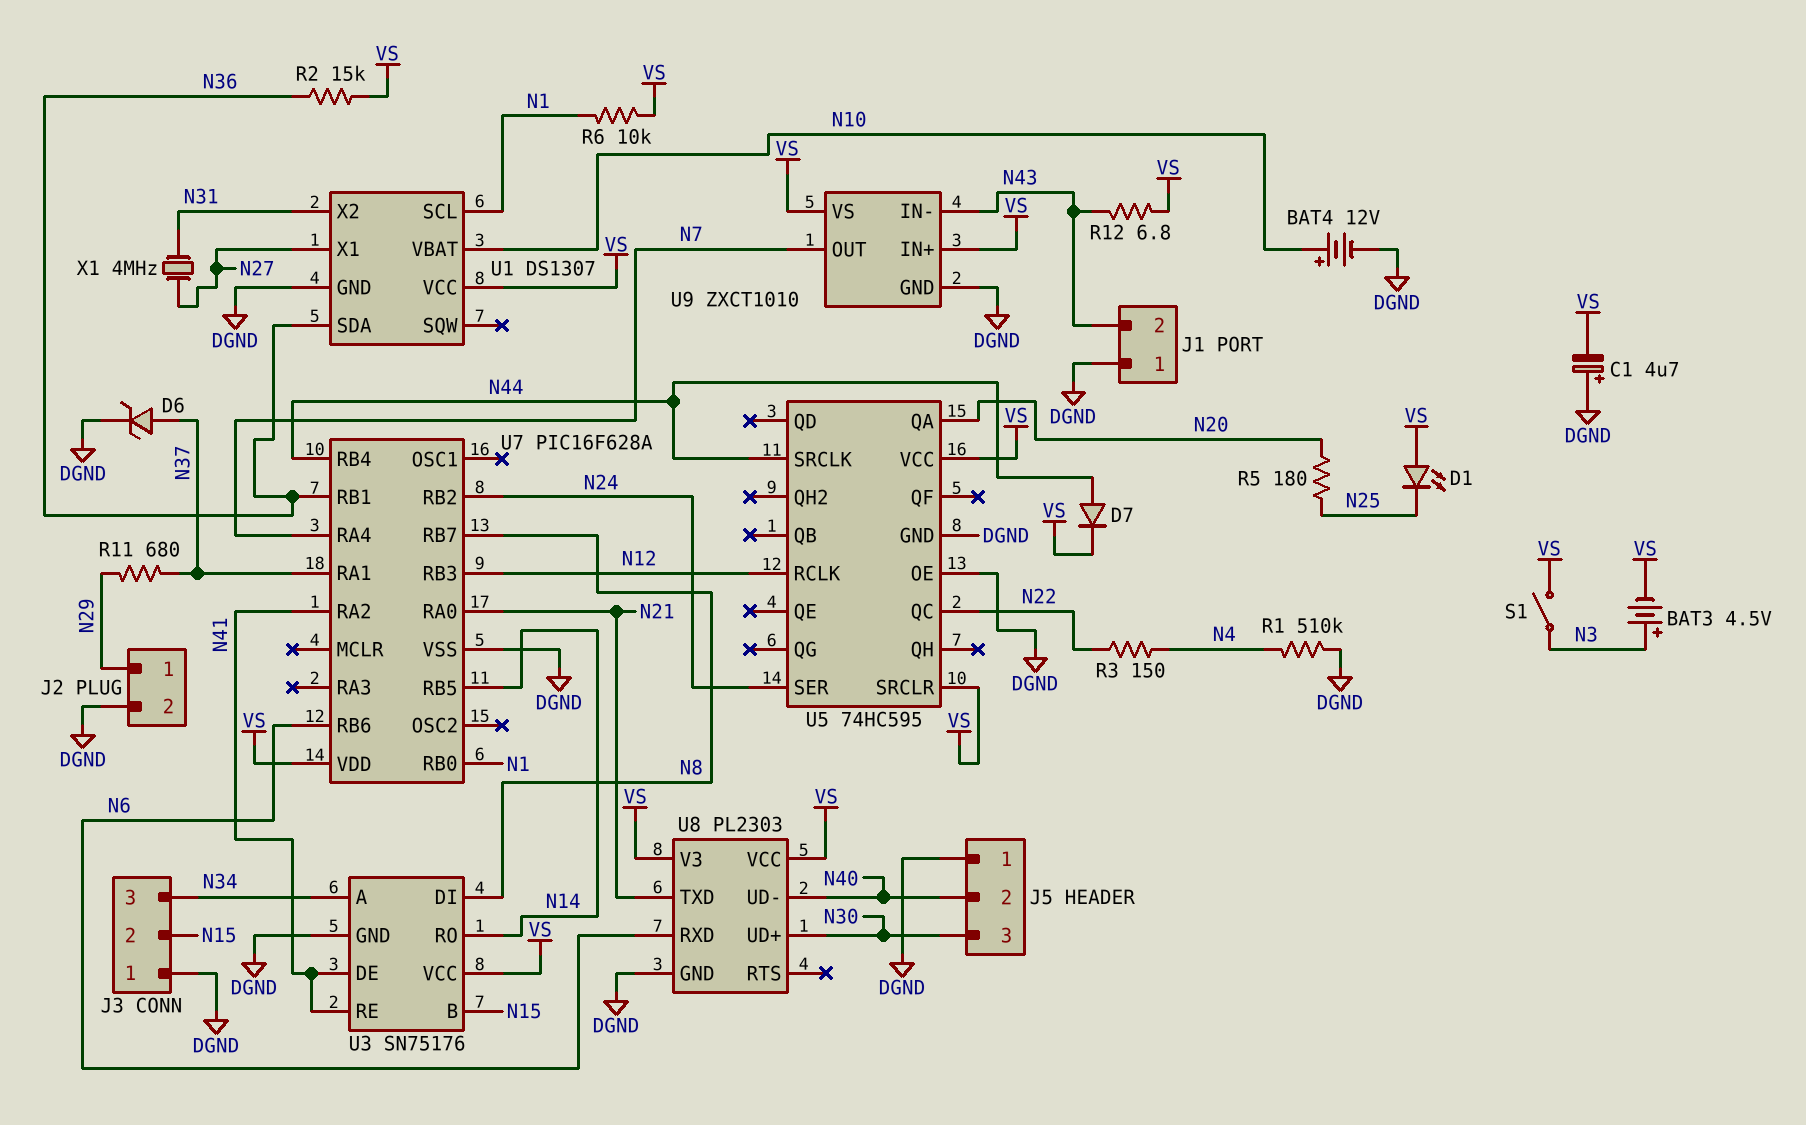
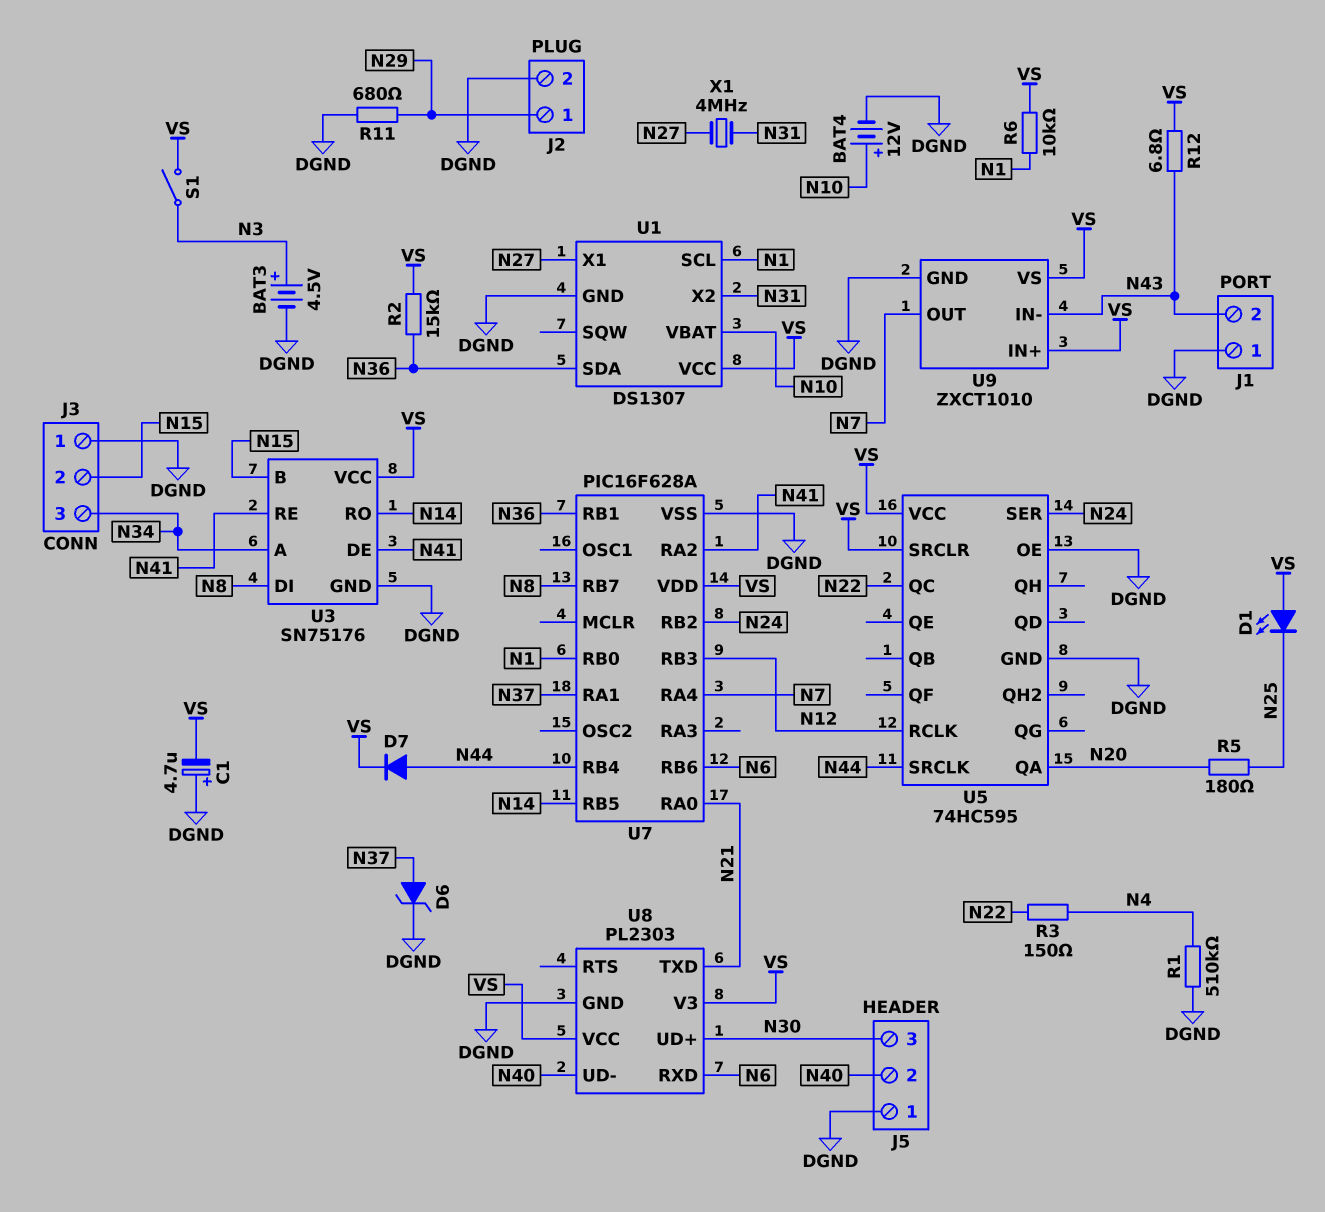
BAT3: 4.5V (plus N3, minus VS) -> 4.5V (plus N3, minus DGND)
R11: 680 (N29, N37) -> 680 (DGND, N29)

